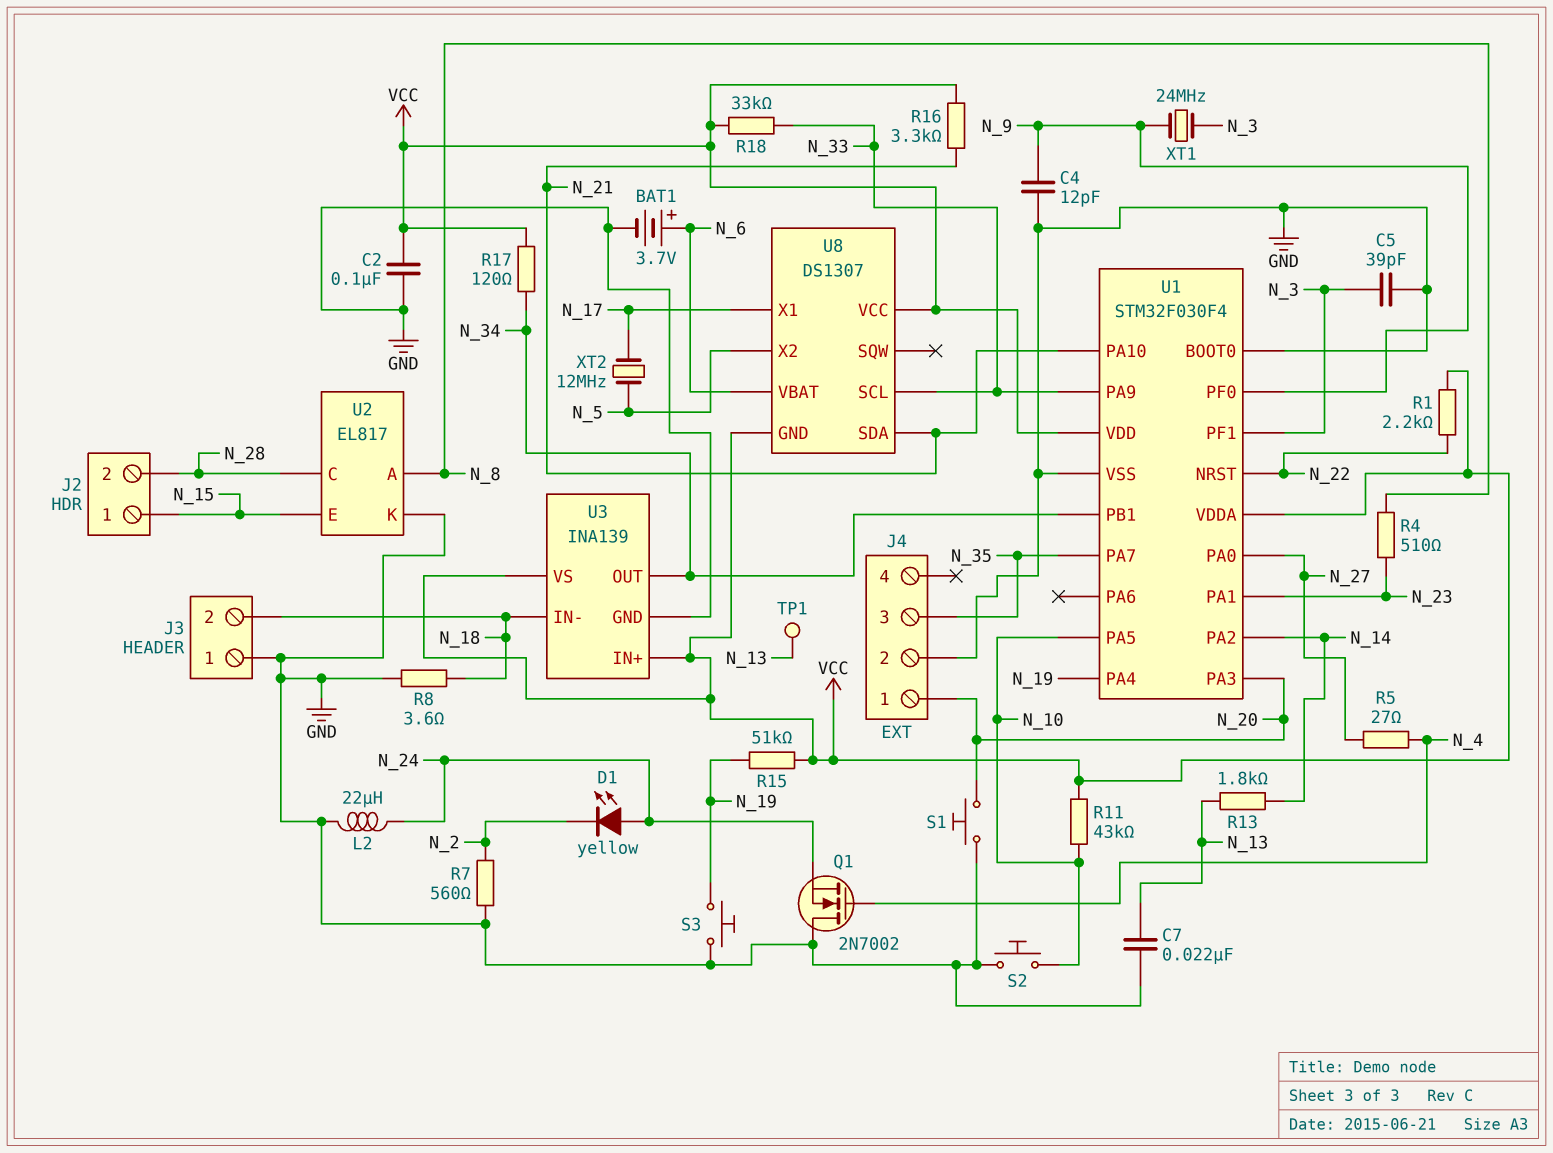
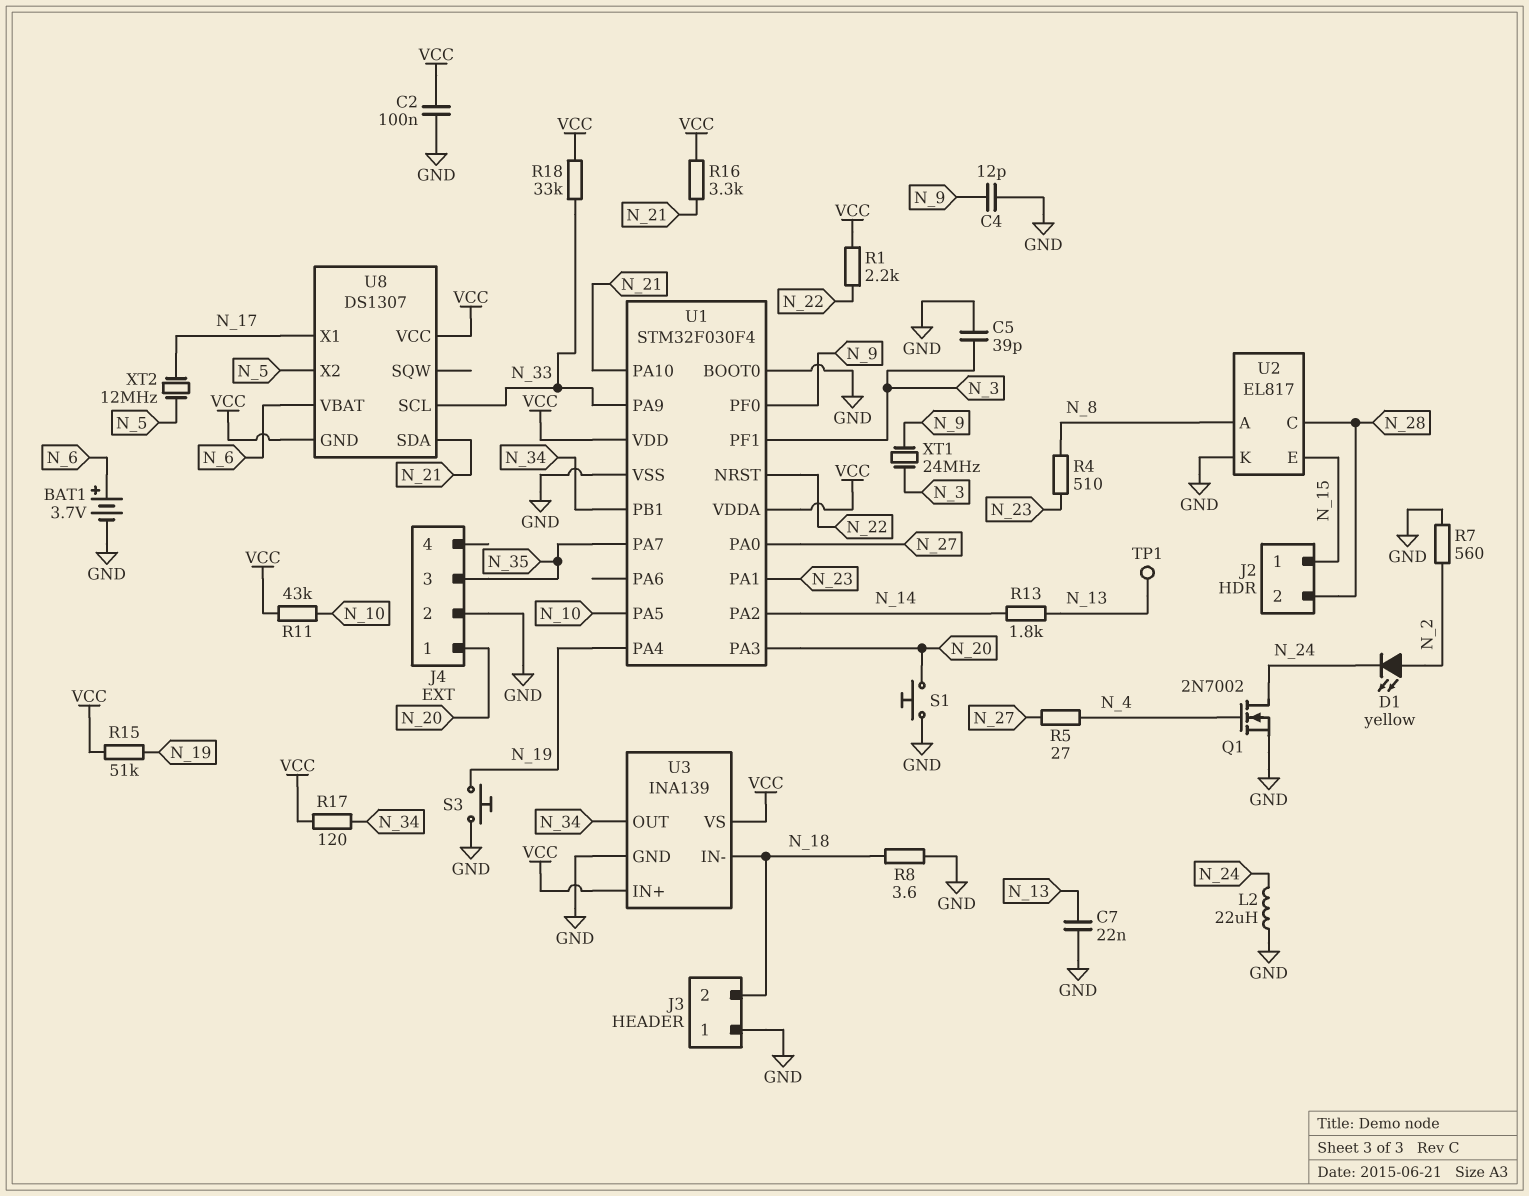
D1: LED yellow (A N_24, K N_2) -> LED yellow (A N_2, K N_24)
Q1: NMOS 2N7002 (G N_4, D GND, S N_24) -> NMOS 2N7002 (G N_4, D N_24, S GND)
S2: button (GND, N_10) -> none

